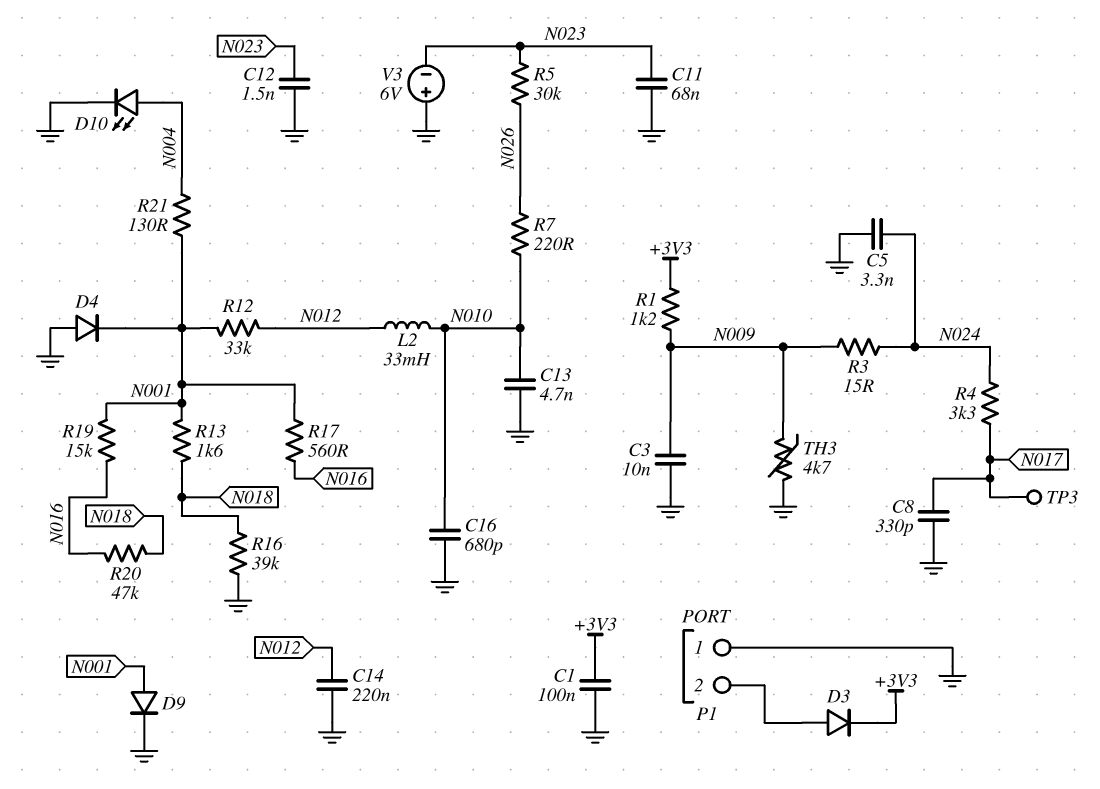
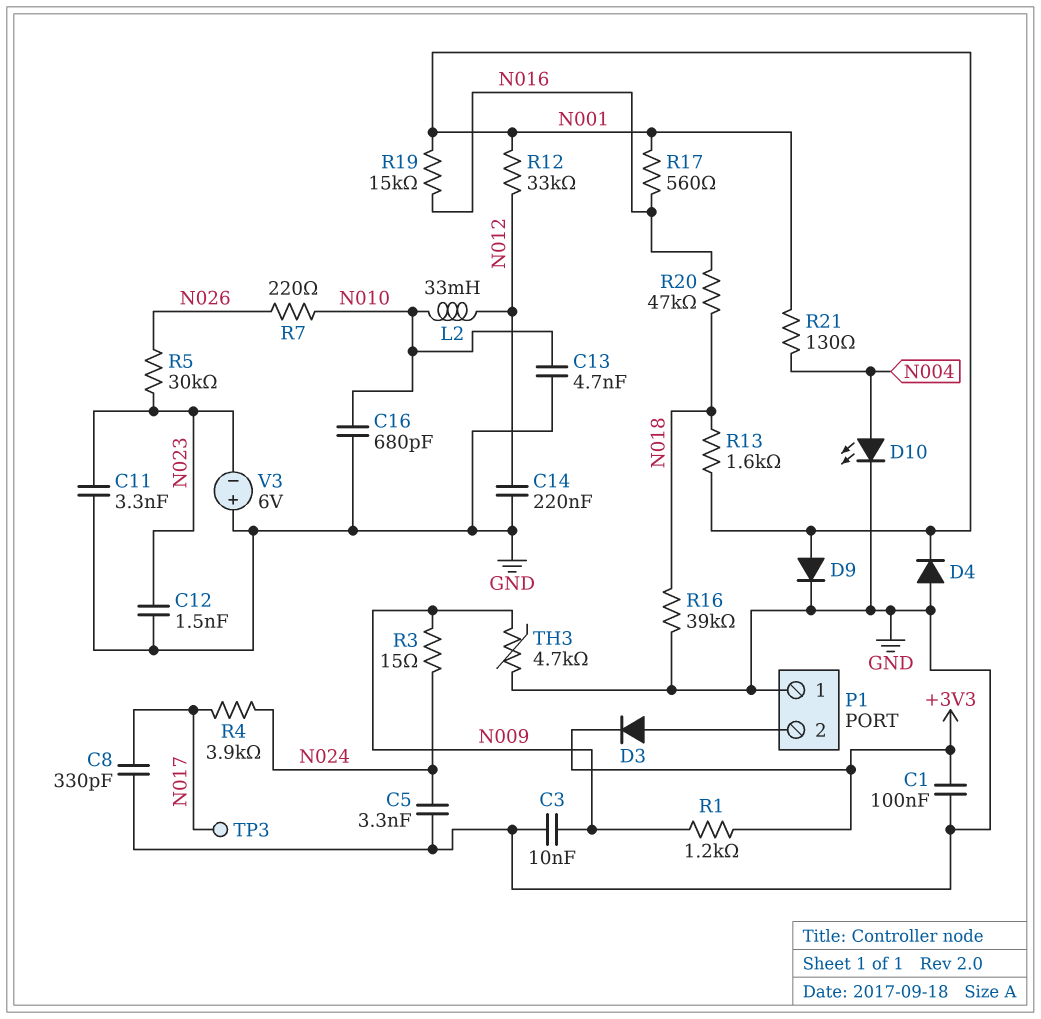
C11: 68nF (GND, N023) -> 3.3nF (GND, N023)
R4: 3.3k (N017, N024) -> 3.9k (N017, N024)

